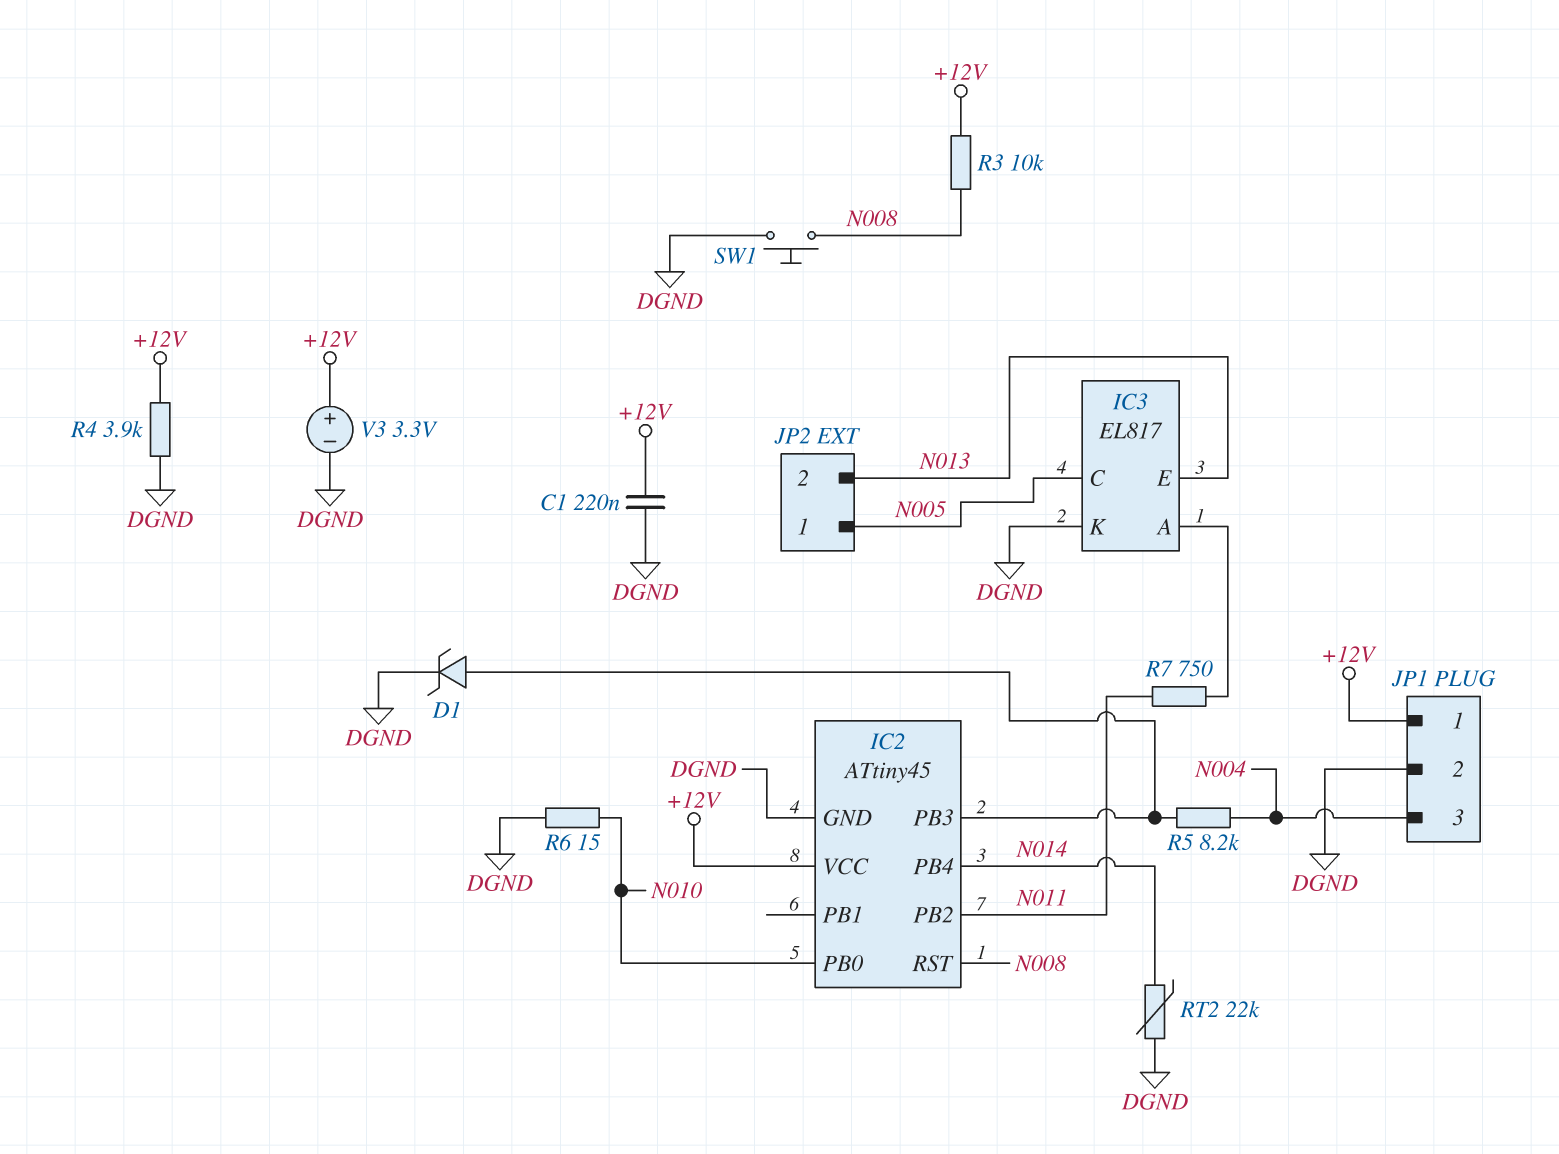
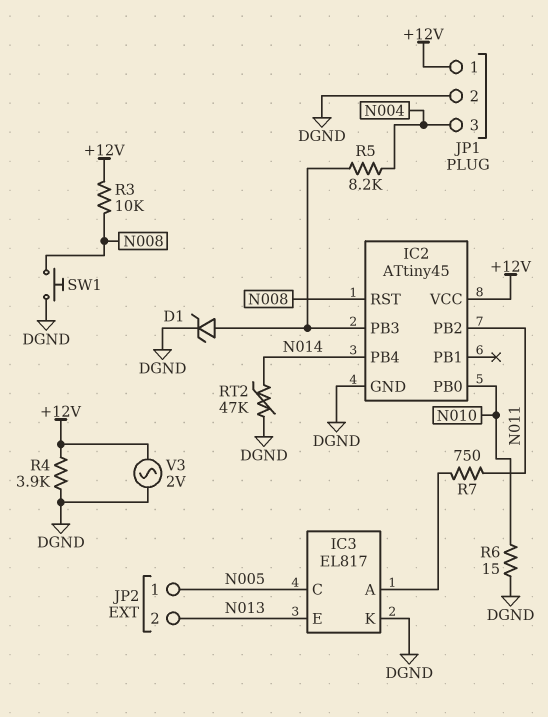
C1: 220nF (+12V, DGND) -> none
RT2: 22k (DGND, N014) -> 47k (DGND, N014)
V3: 3.3V (plus +12V, minus DGND) -> AC 2V (+12V, DGND)

